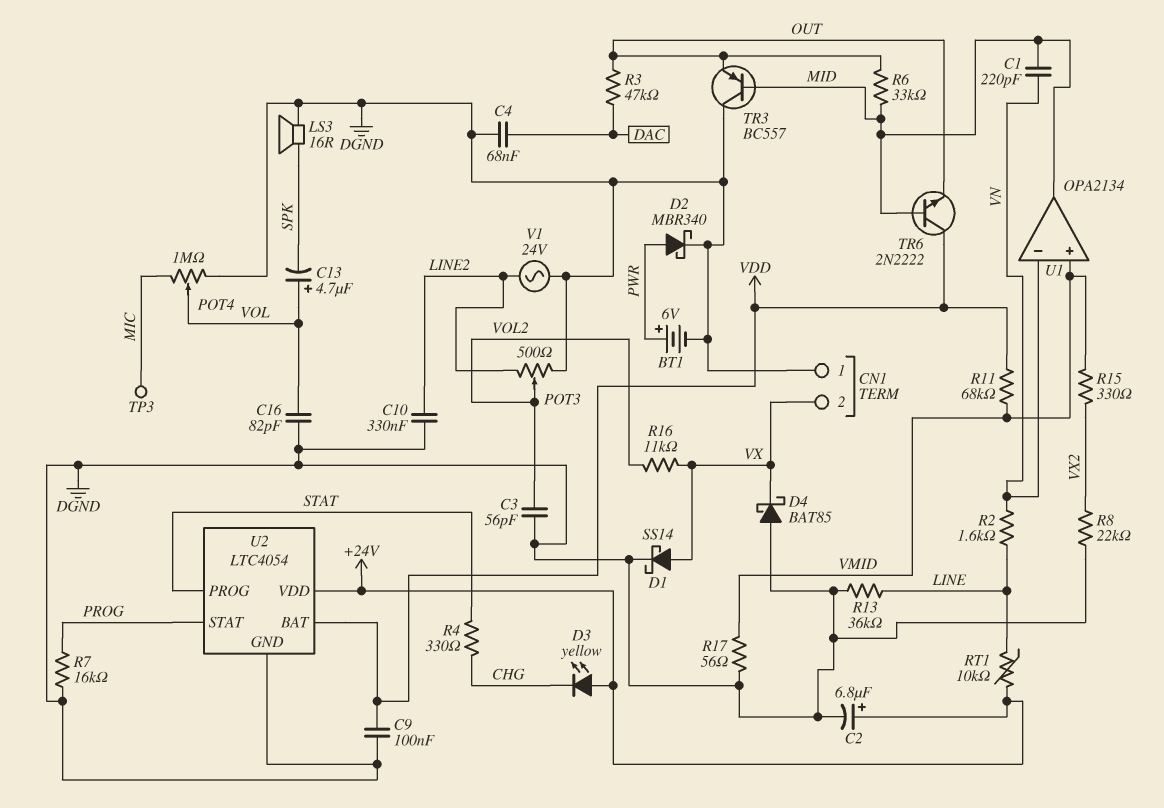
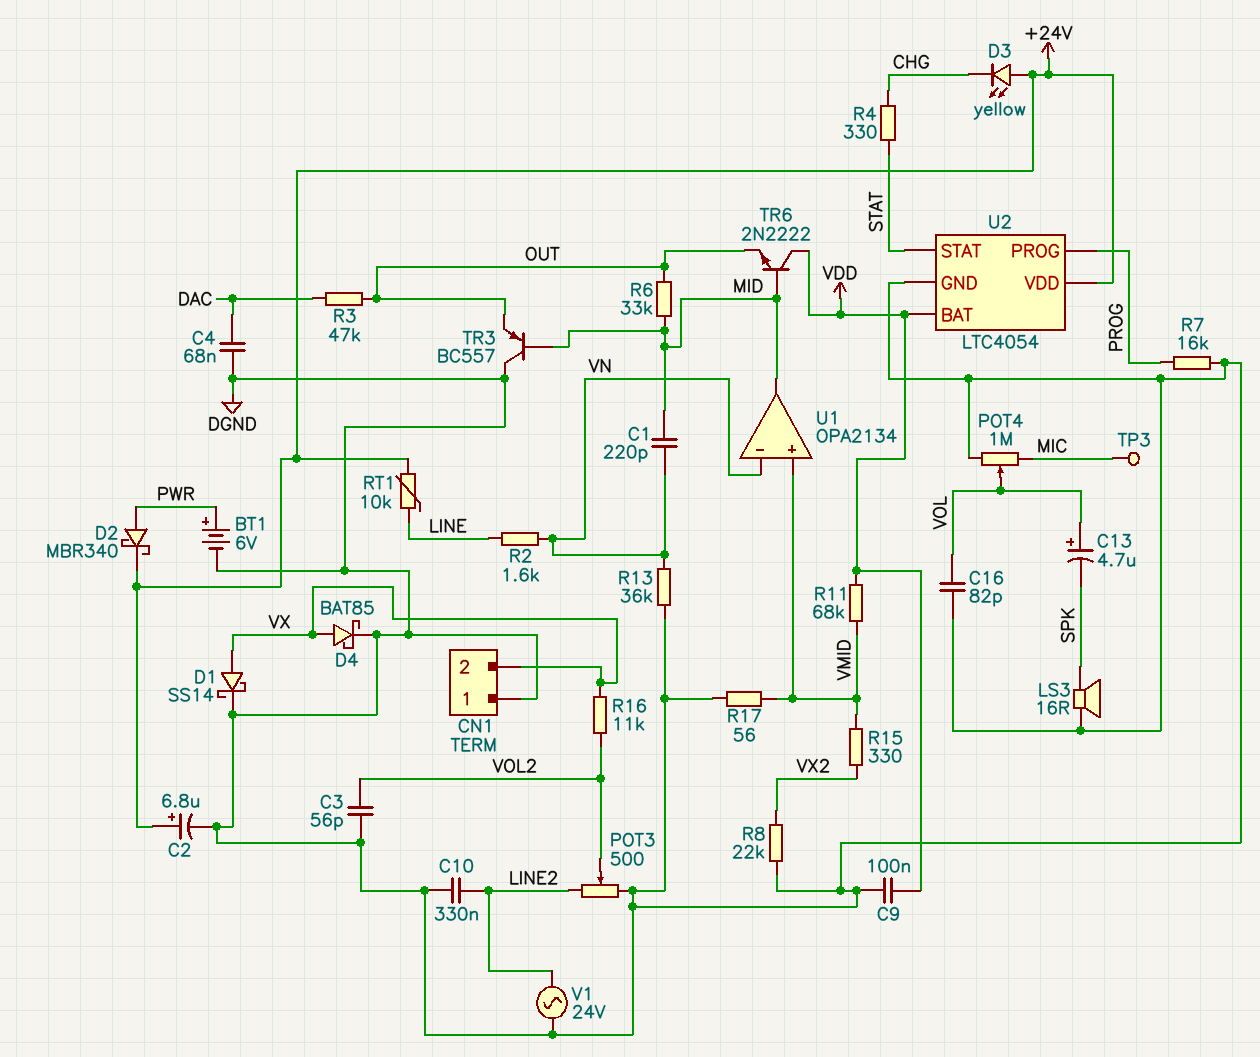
D2: schottky MBR340 (A PWR, K DGND) -> schottky MBR340 (A PWR, K +24V)
D4: schottky BAT85 (A DGND, K VX) -> schottky BAT85 (A VX, K DGND)
R13: 36k (DGND, LINE) -> 36k (DGND, VN)
U2 pin PROG: STAT -> PROG
U2 pin STAT: PROG -> STAT

